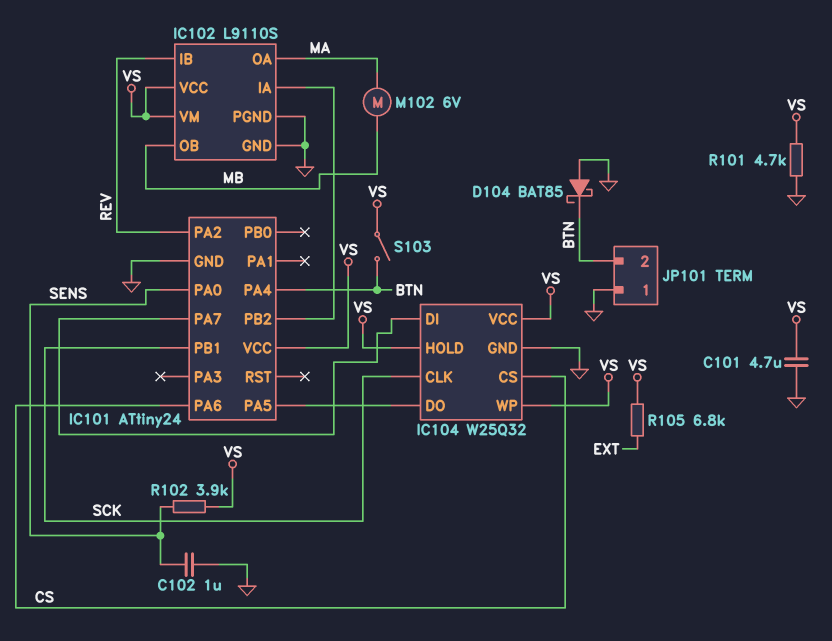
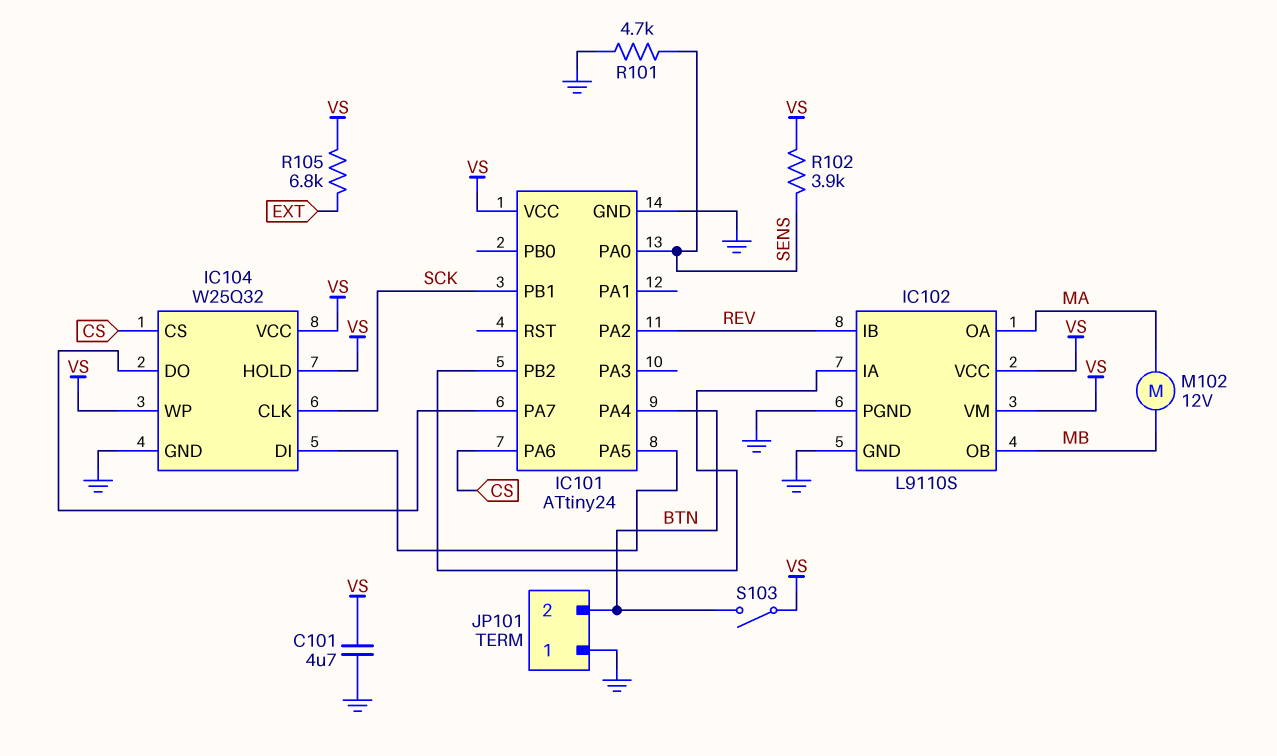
C102: 1uF (GND, SENS) -> none
D104: schottky BAT85 (A GND, K BTN) -> none
IC104 pin DI: IC101/PA7 -> IC101/PA5
IC104 pin DO: IC101/PA5 -> IC101/PA7
M102: motor 6V (MA, MB) -> motor 12V (MA, MB)
R101: 4.7k (GND, VS) -> 4.7k (GND, SENS)

